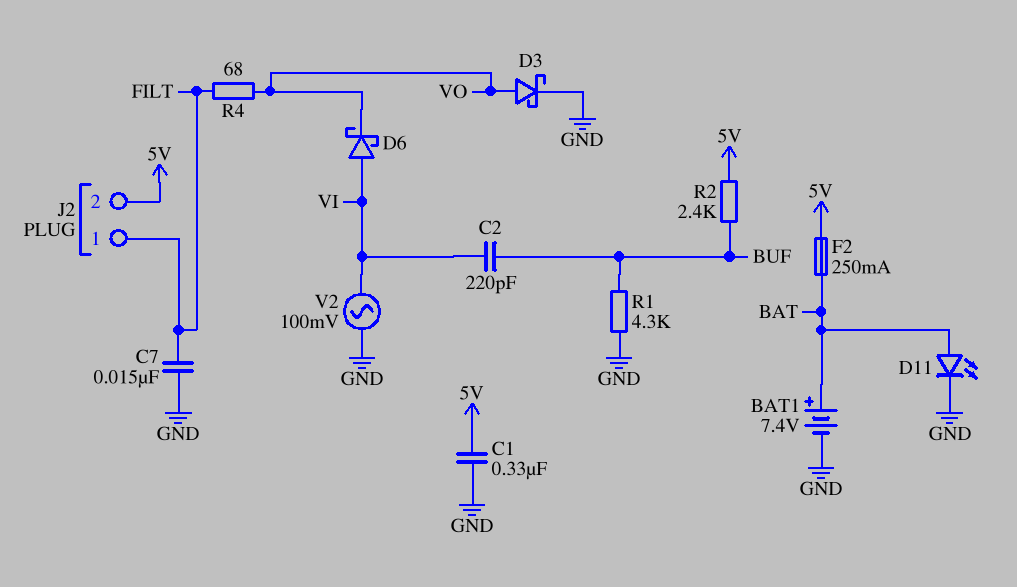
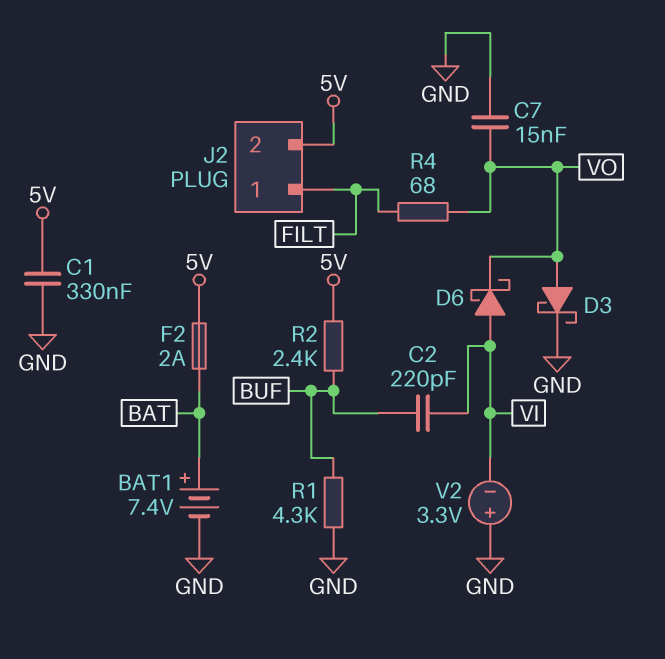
C7: 15nF (FILT, GND) -> 15nF (GND, VO)
D11: LED (A BAT, K GND) -> none
F2: 250mA (5V, BAT) -> 2A (5V, BAT)
V2: AC 100mV (GND, VI) -> 3.3V (plus GND, minus VI)

